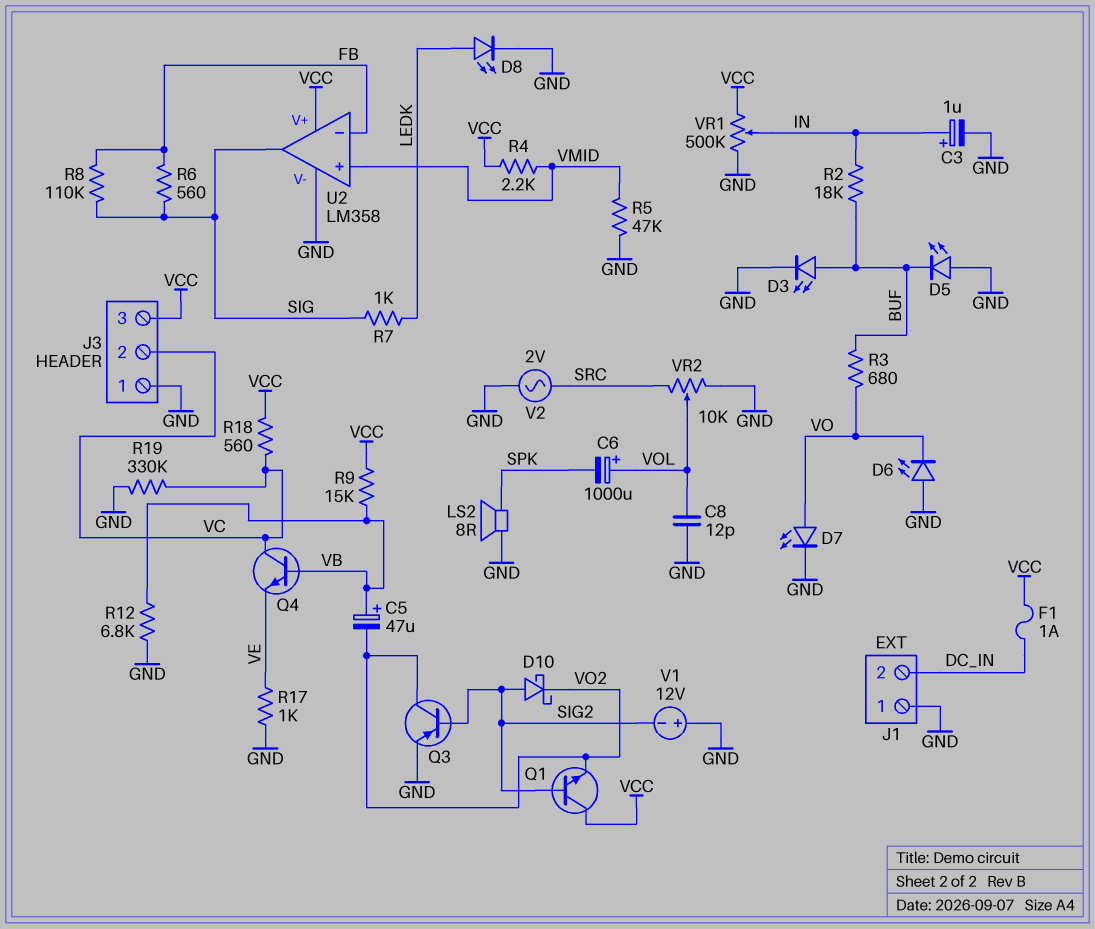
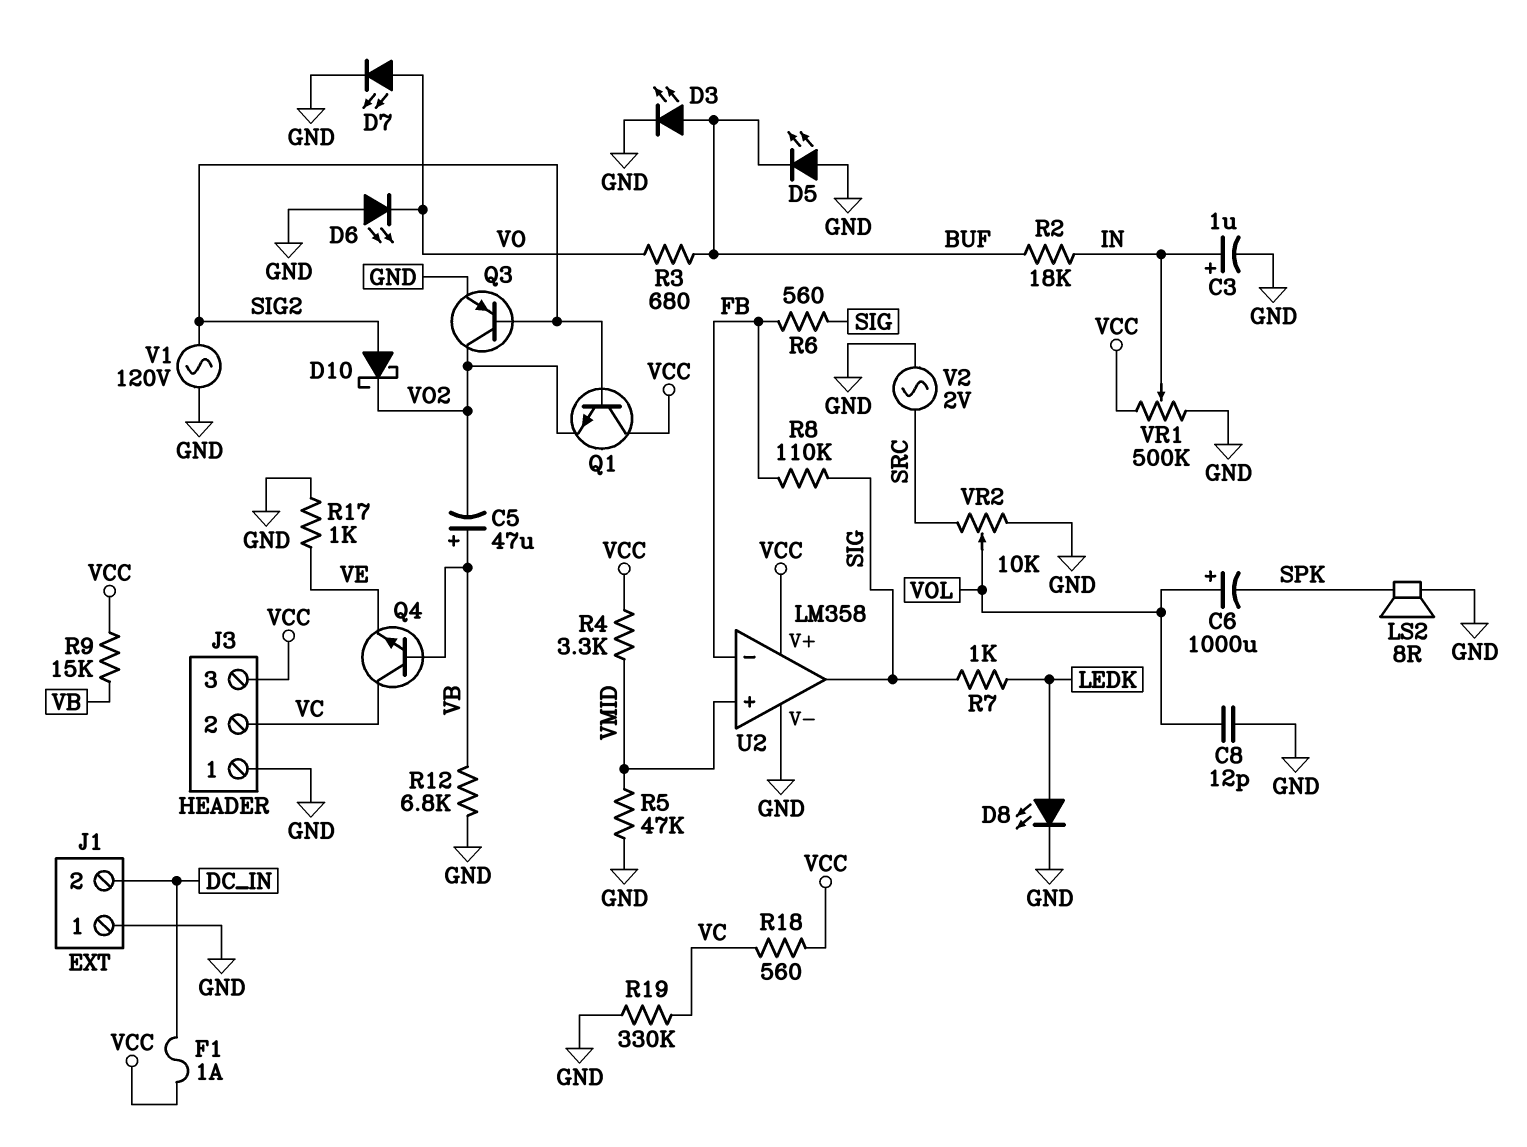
R4: 2.2k (VCC, VMID) -> 3.3k (VCC, VMID)
V1: 12V (plus GND, minus SIG2) -> AC 120V (GND, SIG2)

